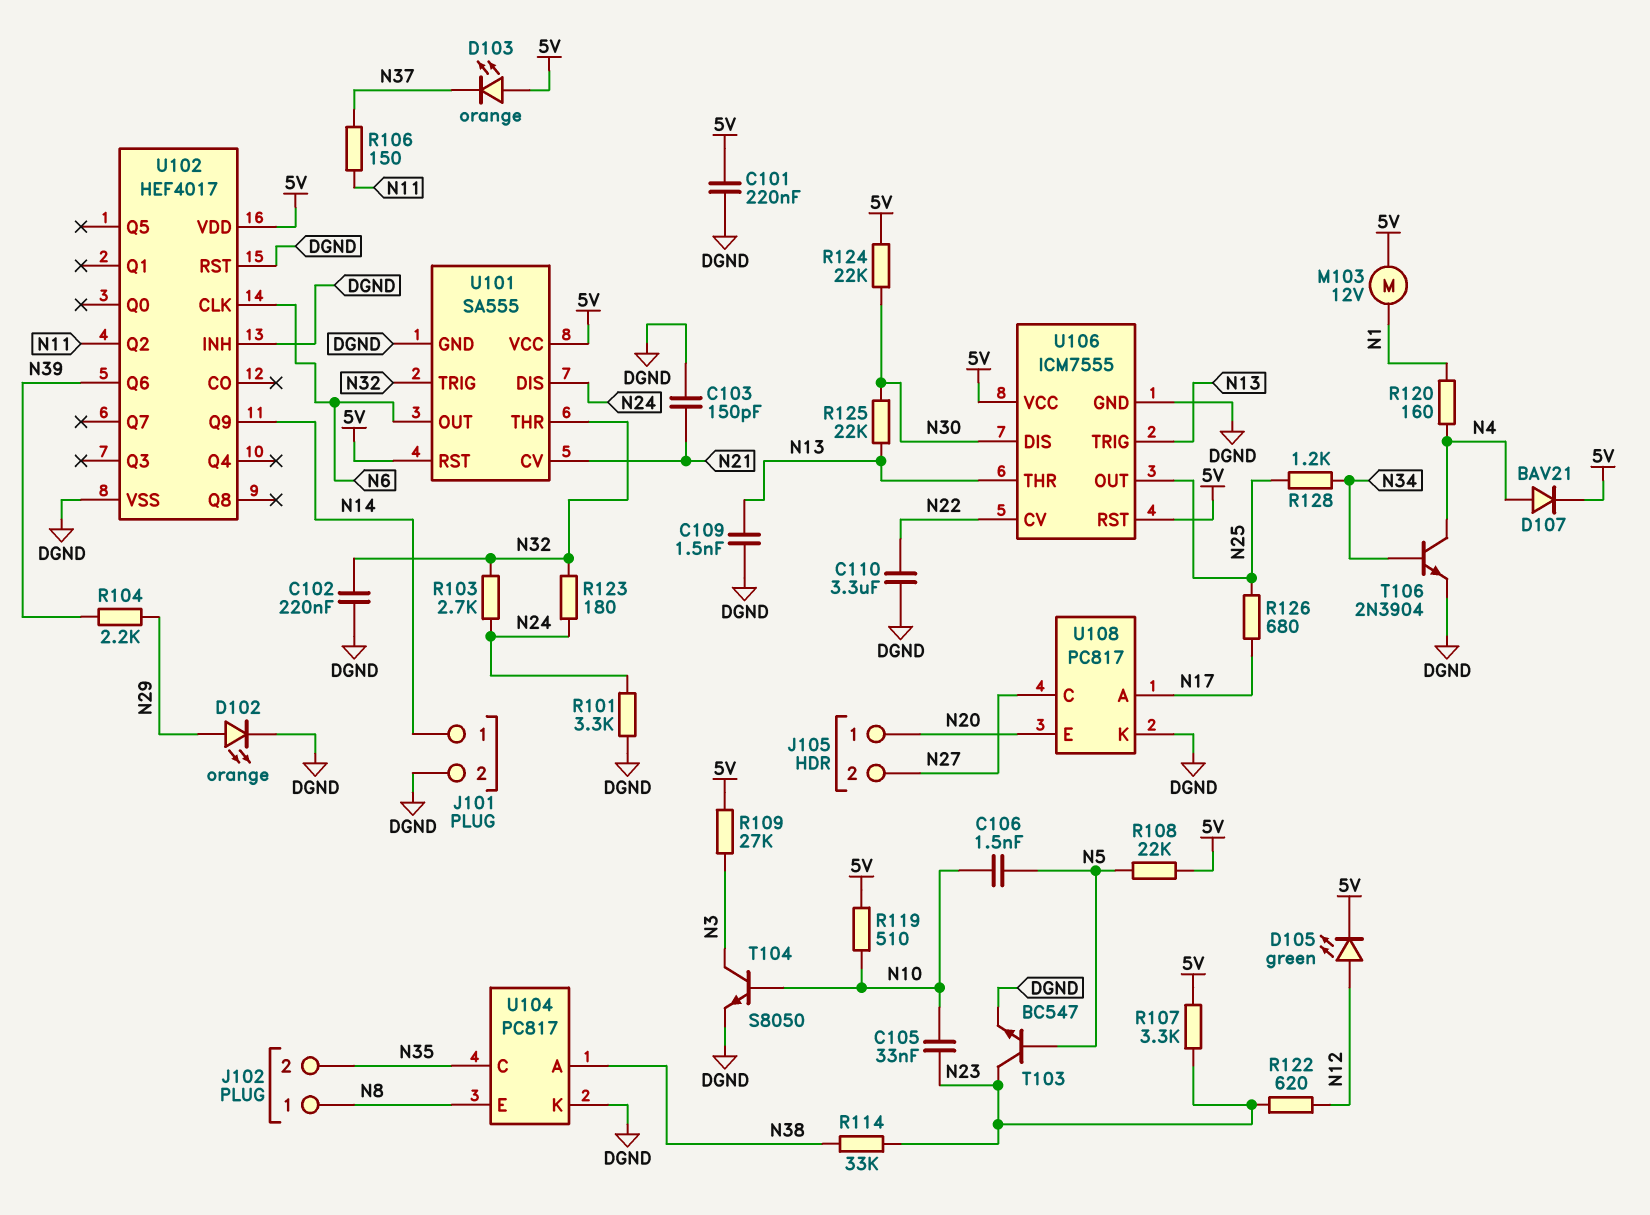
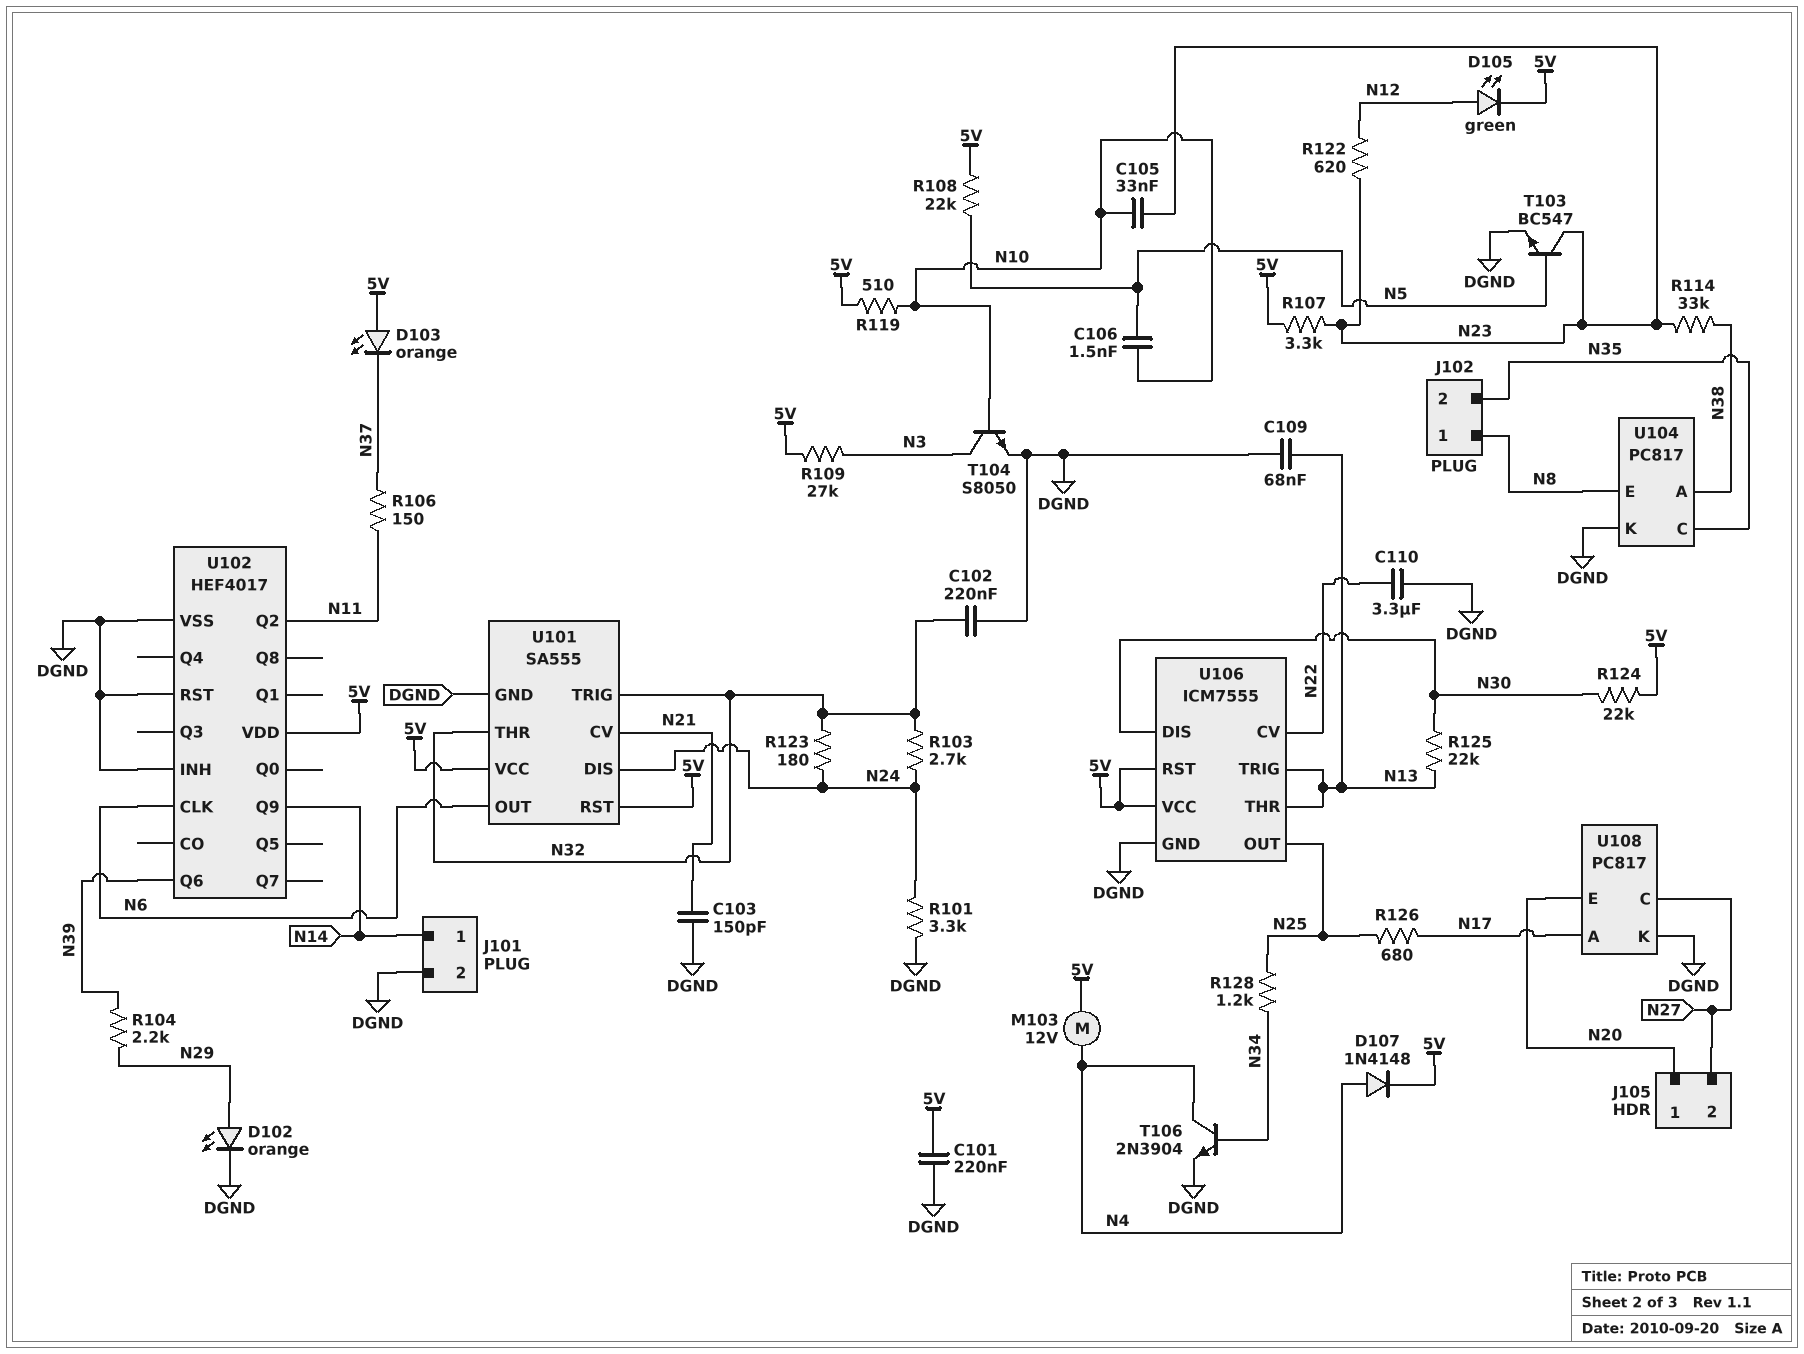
C109: 1.5nF (DGND, N13) -> 68nF (DGND, N13)
D107: diode BAV21 (A N4, K 5V) -> diode 1N4148 (A N4, K 5V)
M103: motor 12V (5V, N1) -> motor 12V (5V, N4)
R120: 160 (N1, N4) -> none

